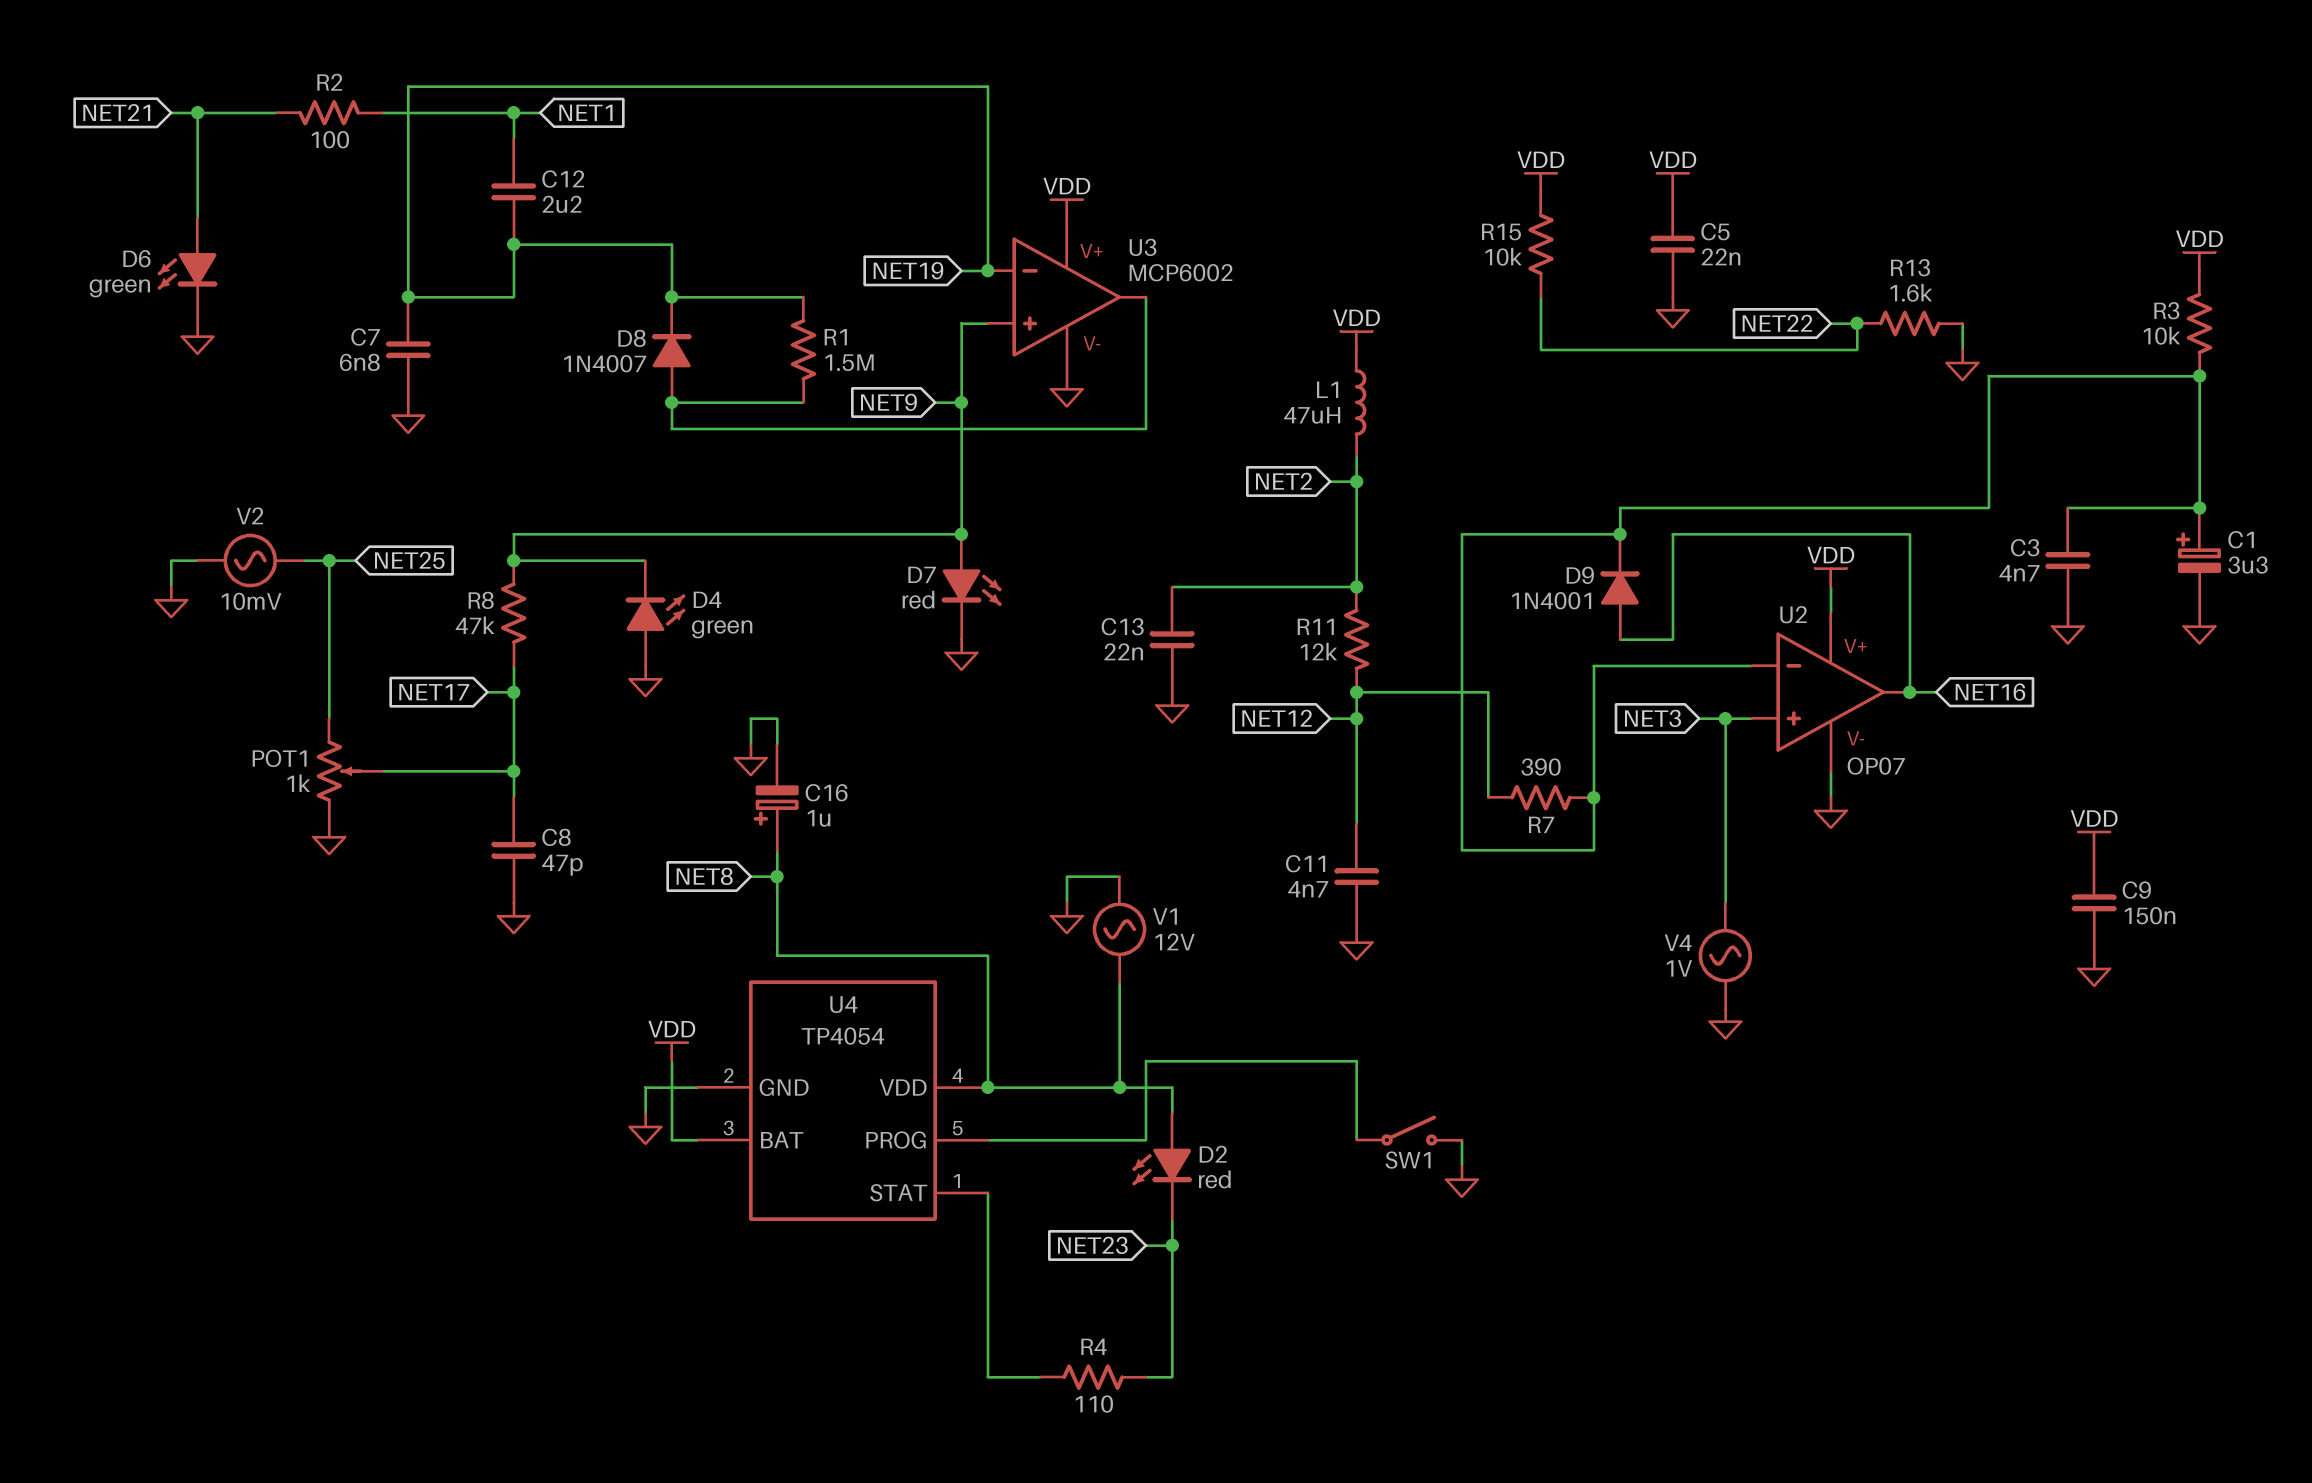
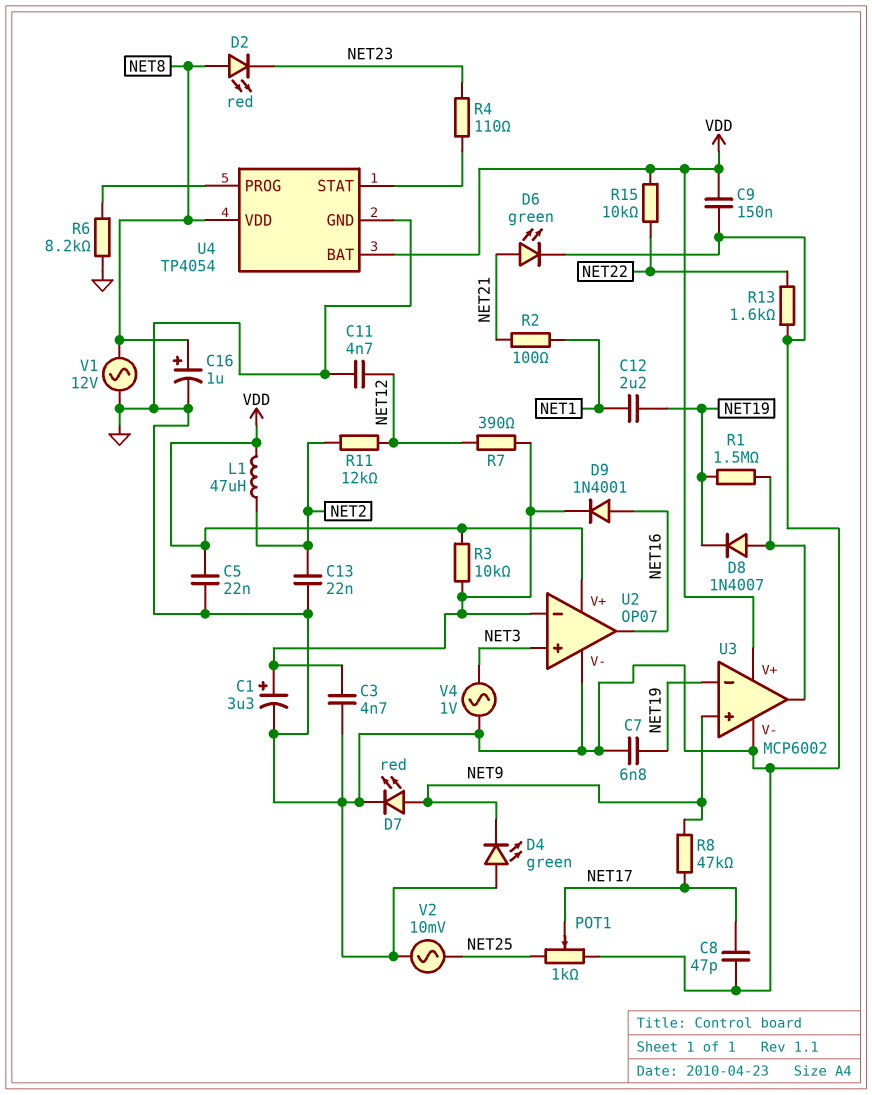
R6: none -> 8.2k (GND, U4/PROG)
SW1: switch (GND, U4/PROG) -> none

